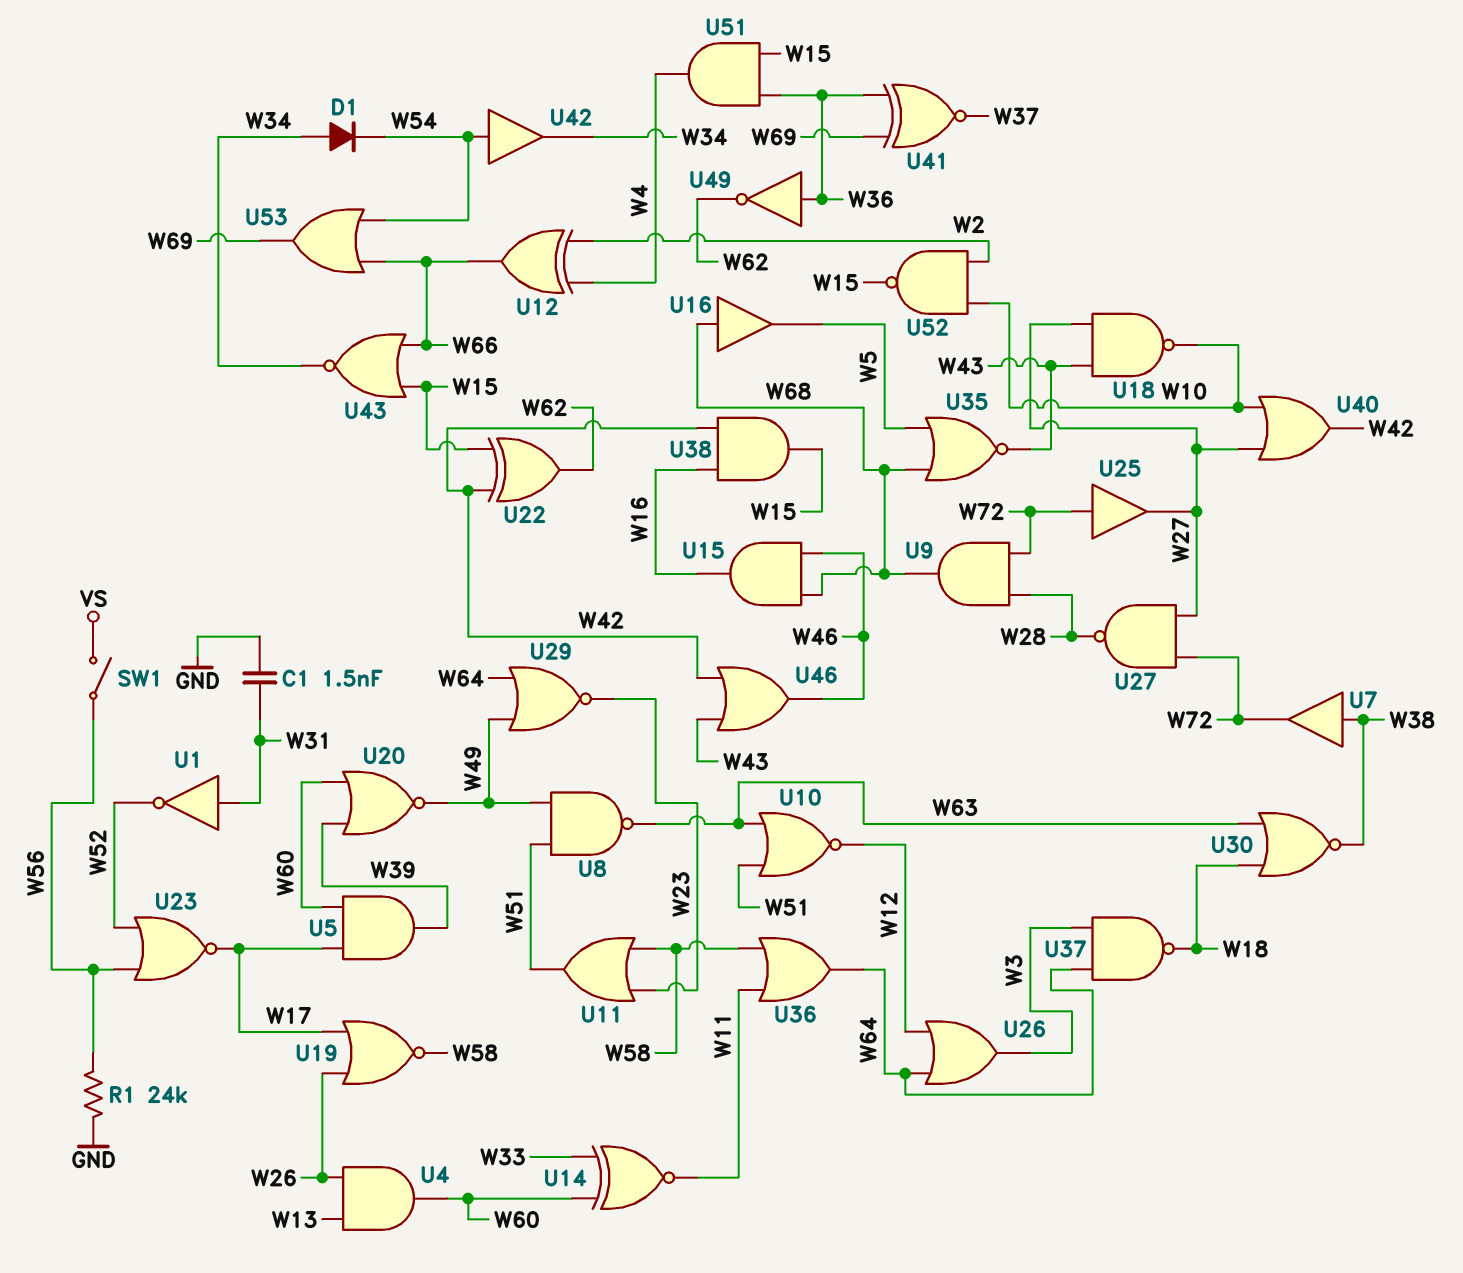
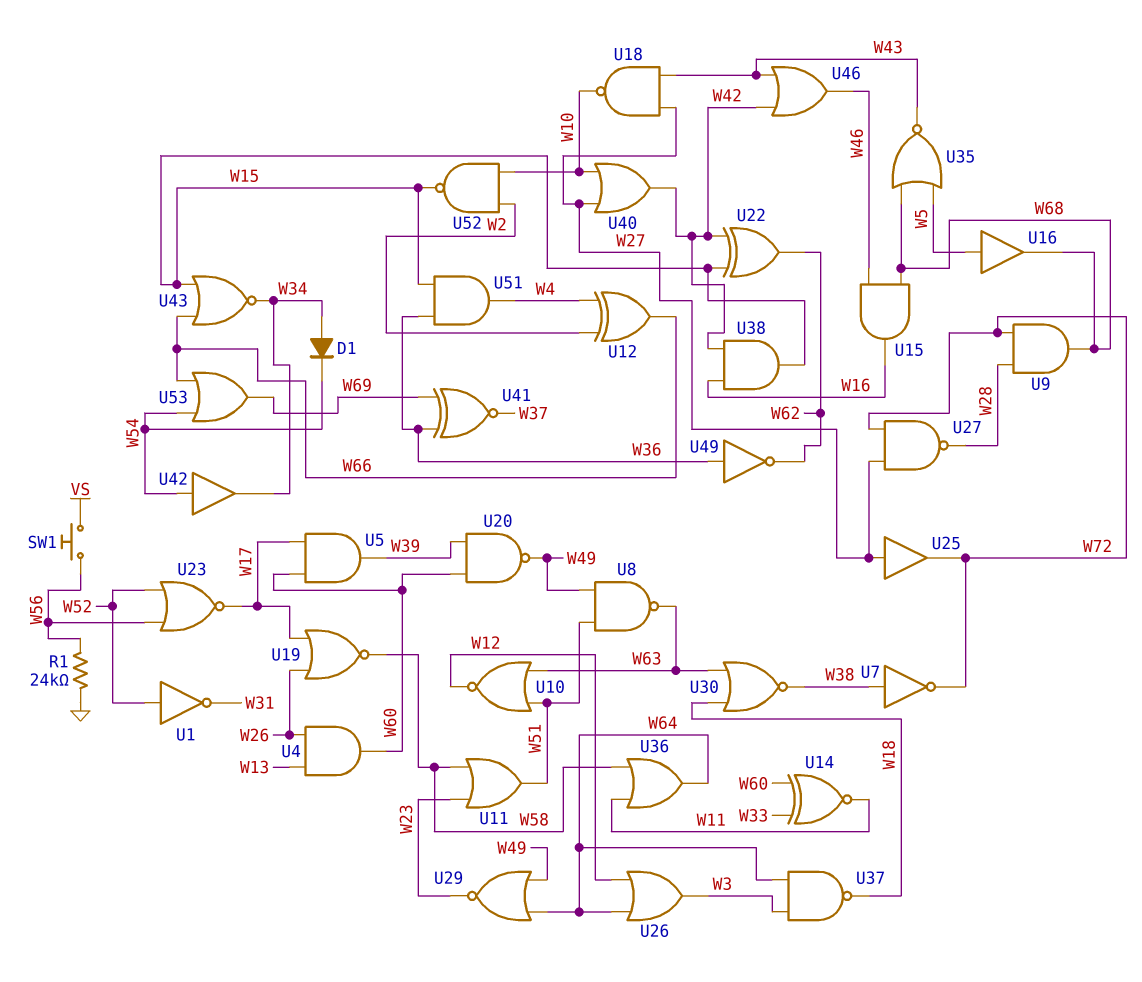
C1: 1.5nF (GND, W31) -> none
SW1: switch (VS, W56) -> button (VS, W56)
U1: NOT (in W31, out W52) -> NOT (in W52, out W31)
U7: buffer (in W38, out W72) -> NOT (in W38, out W72)
U16: buffer (in W68, out W5) -> buffer (in W5, out W68)
U20: NOR (in W39, in W60, out W49) -> NAND (in W39, in W60, out W49)
U25: buffer (in W72, out W27) -> buffer (in W27, out W72)

